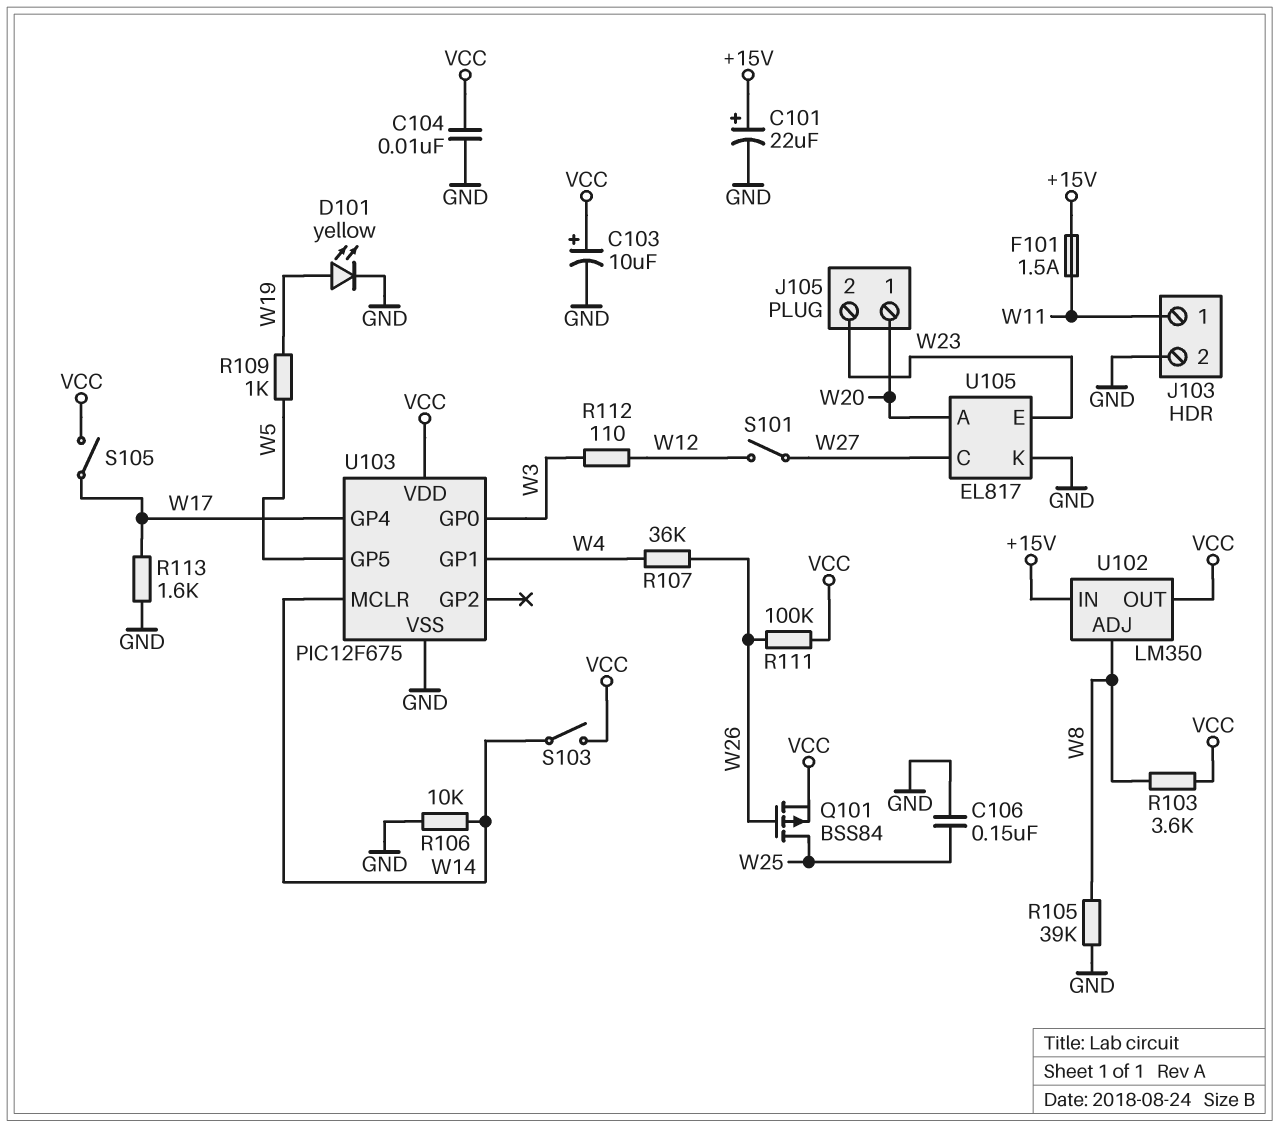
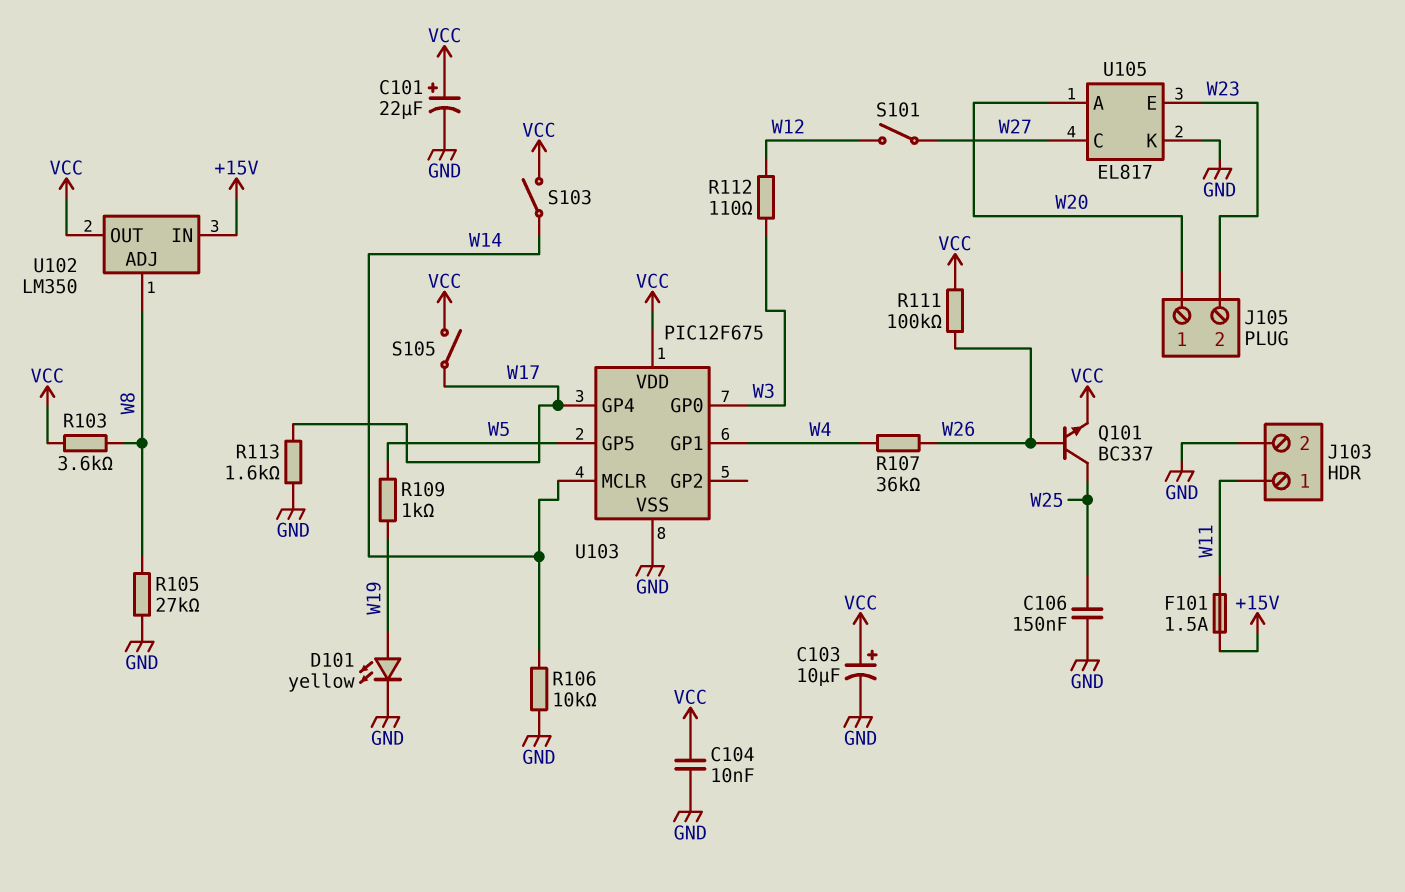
C101: 22uF (plus +15V, minus GND) -> 22uF (plus VCC, minus GND)
Q101: PMOS BSS84 (G W26, D W25, S VCC) -> NPN BC337 (B W26, C W25, E VCC)
R105: 39k (GND, W8) -> 27k (GND, W8)

